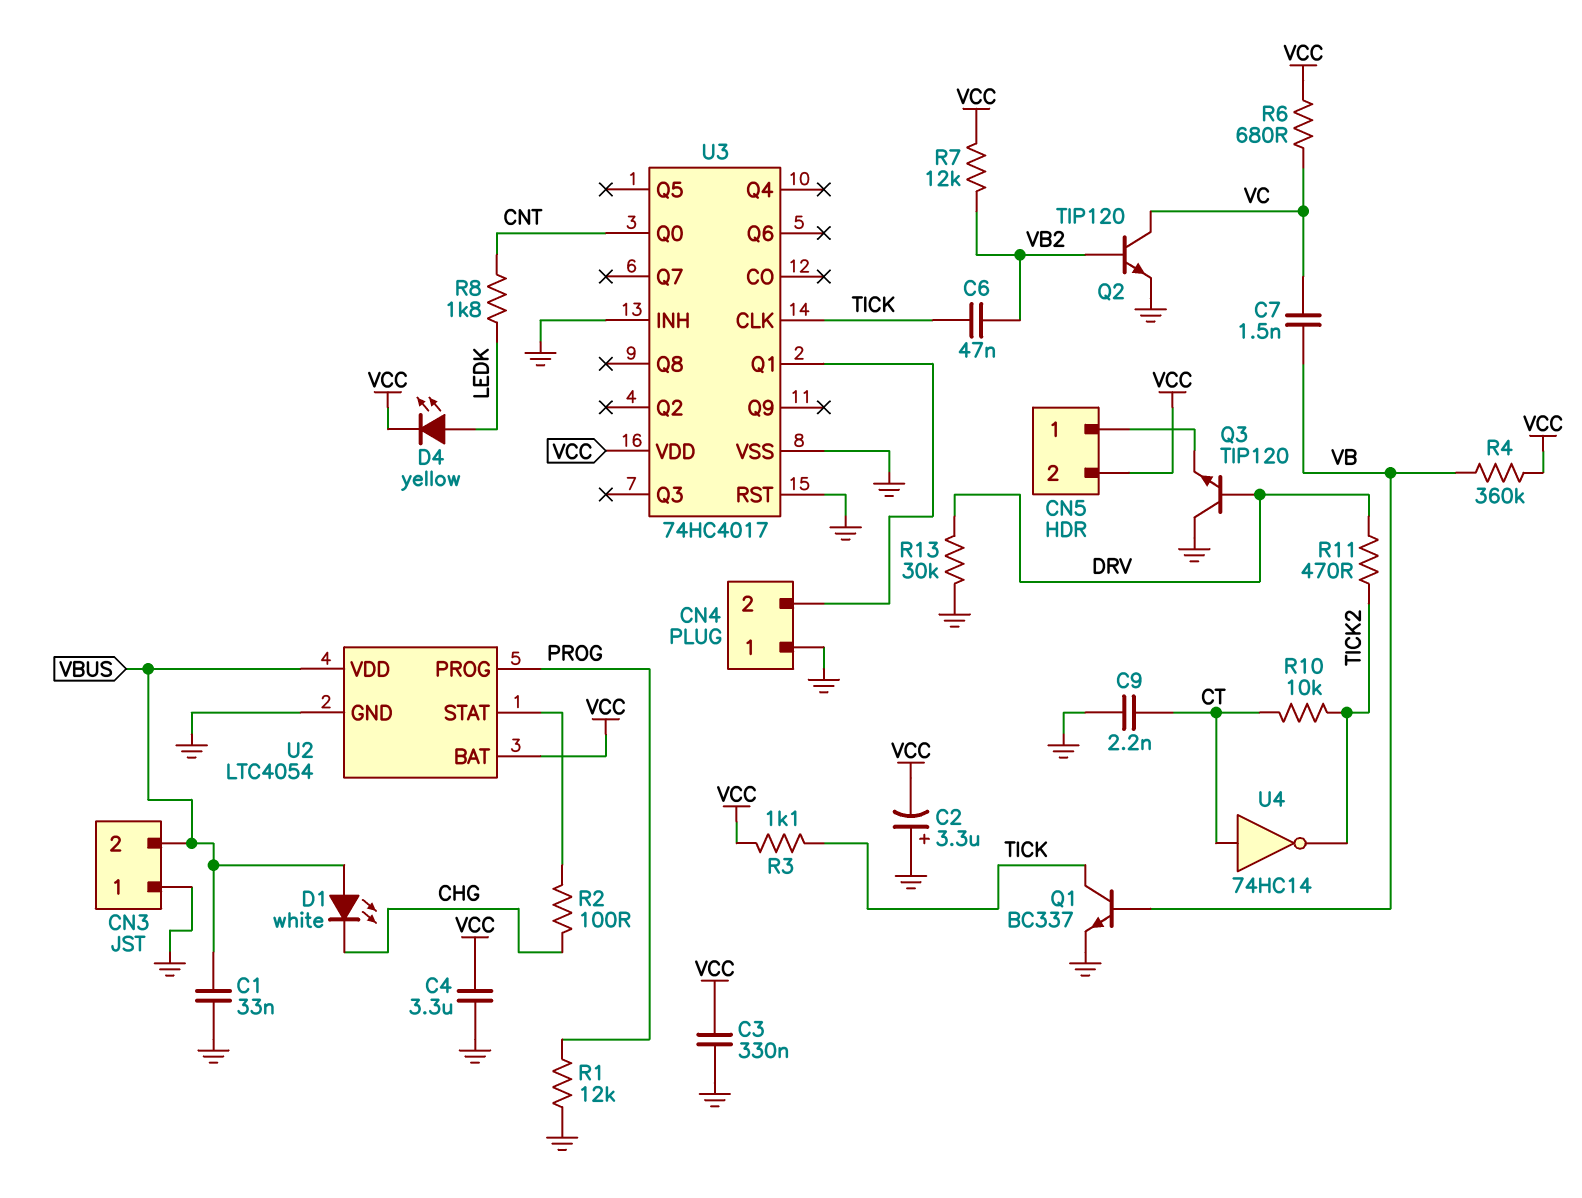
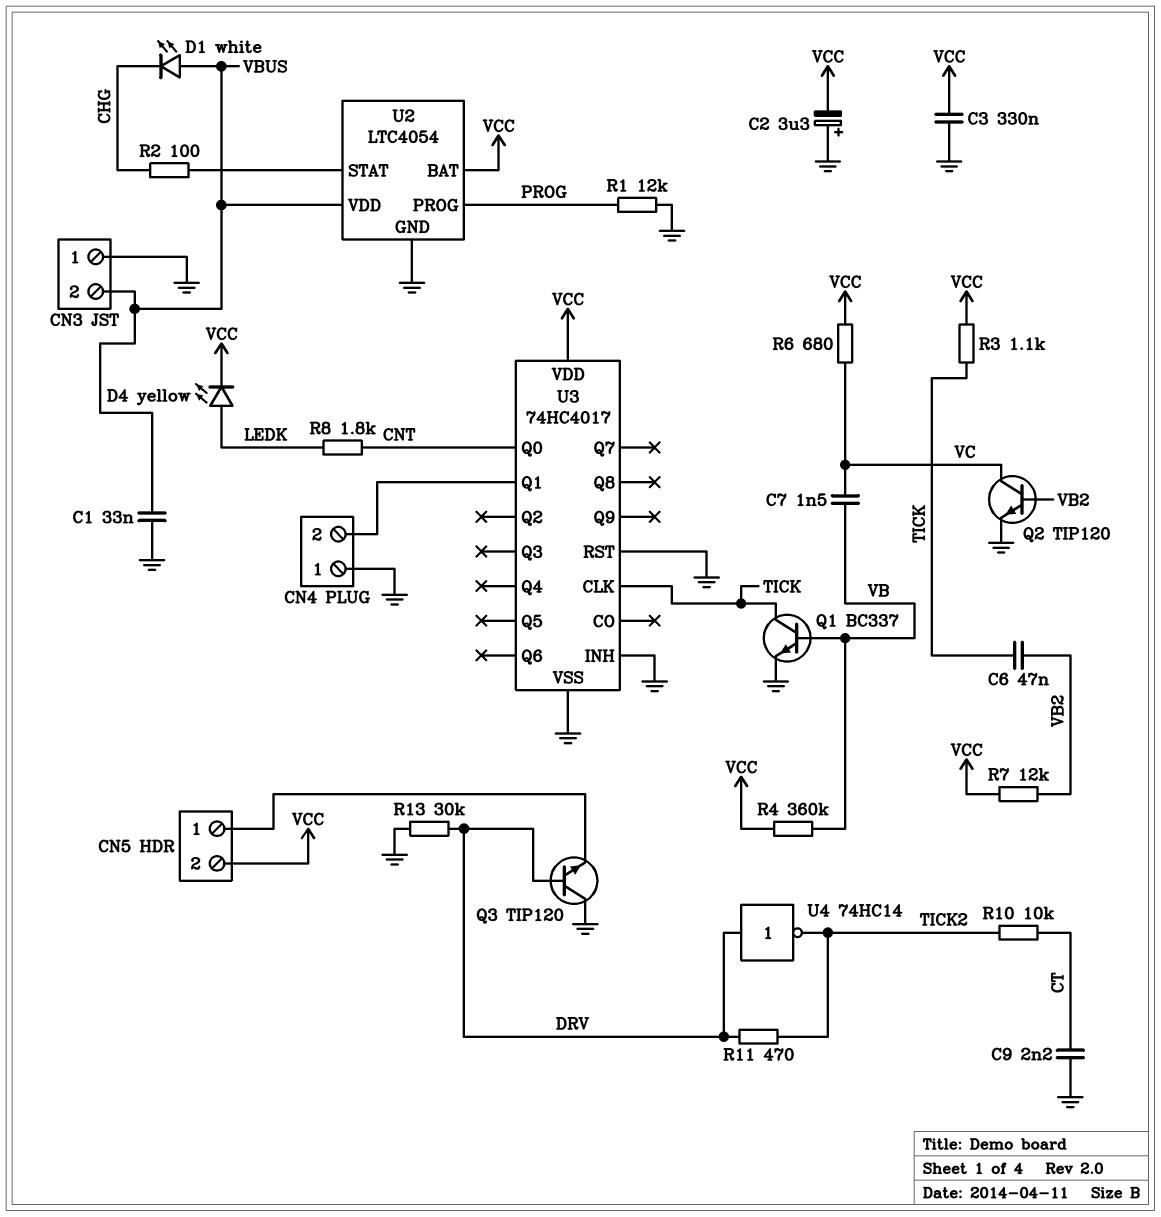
C4: 3.3uF (GND, VCC) -> none
U4: NOT 74HC14 (in CT, out TICK2) -> NOT 74HC14 (in DRV, out TICK2)

